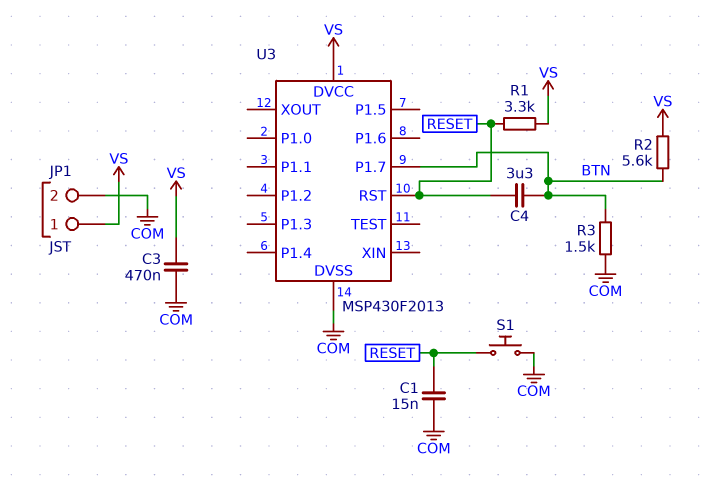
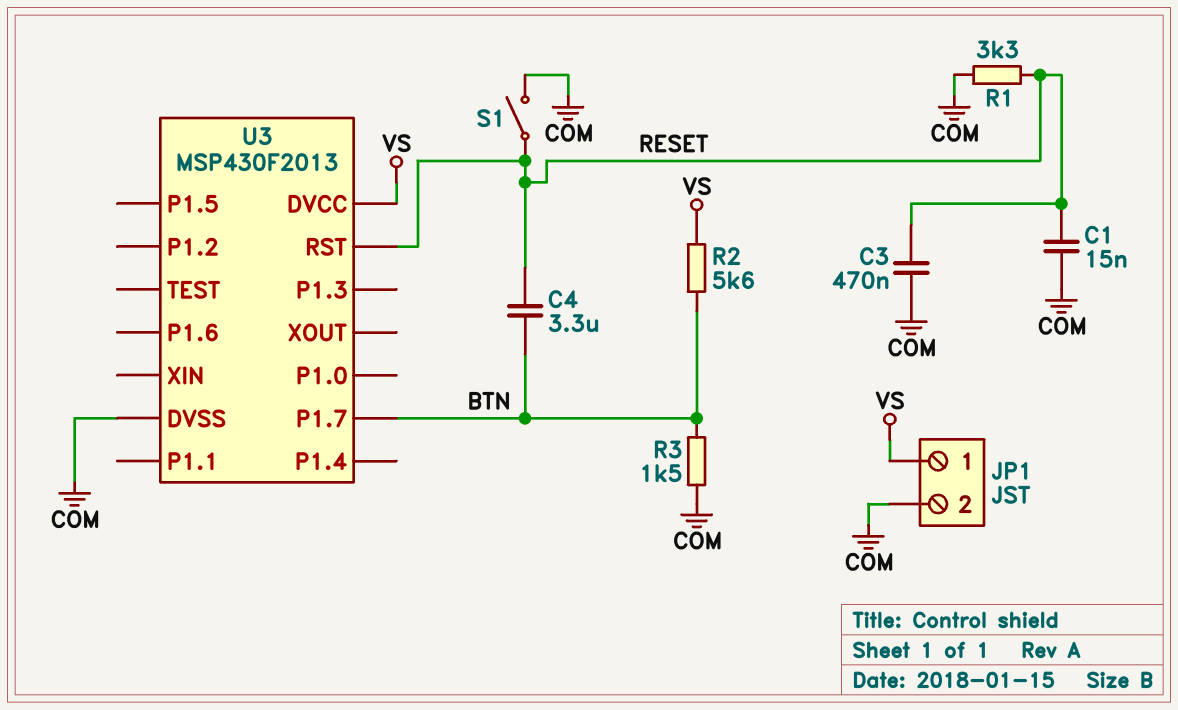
C3: 470nF (COM, VS) -> 470nF (COM, RESET)
R1: 3.3k (RESET, VS) -> 3.3k (COM, RESET)
S1: button (COM, RESET) -> switch (COM, RESET)

